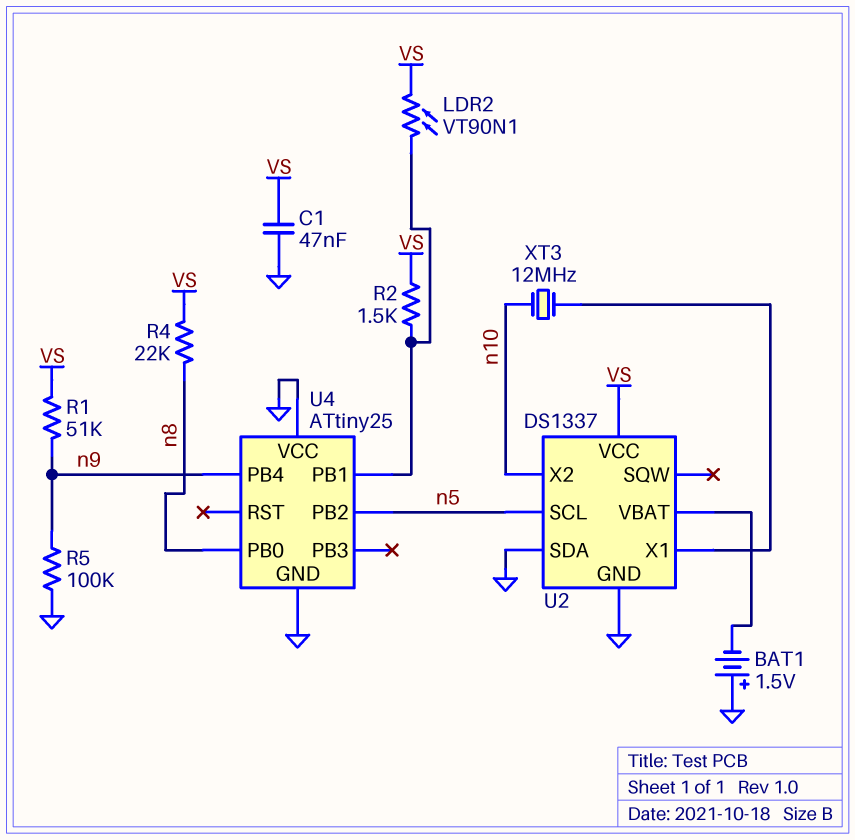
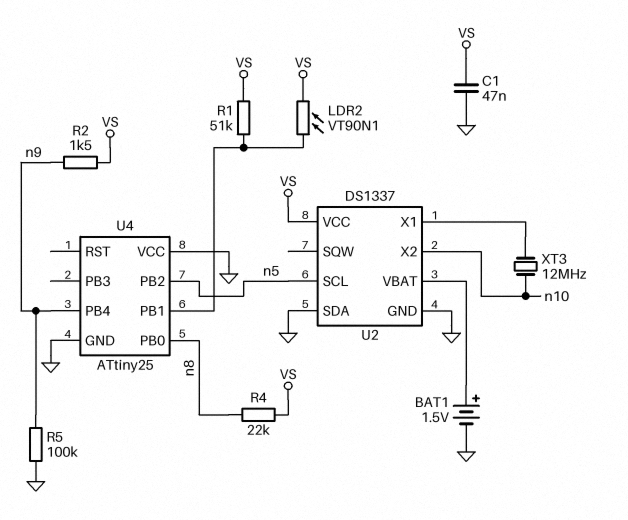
BAT1: 1.5V (plus GND, minus U2/VBAT) -> 1.5V (plus U2/VBAT, minus GND)
R1: 51k (VS, n9) -> 51k (U4/PB1, VS)
R2: 1.5k (U4/PB1, VS) -> 1.5k (VS, n9)

